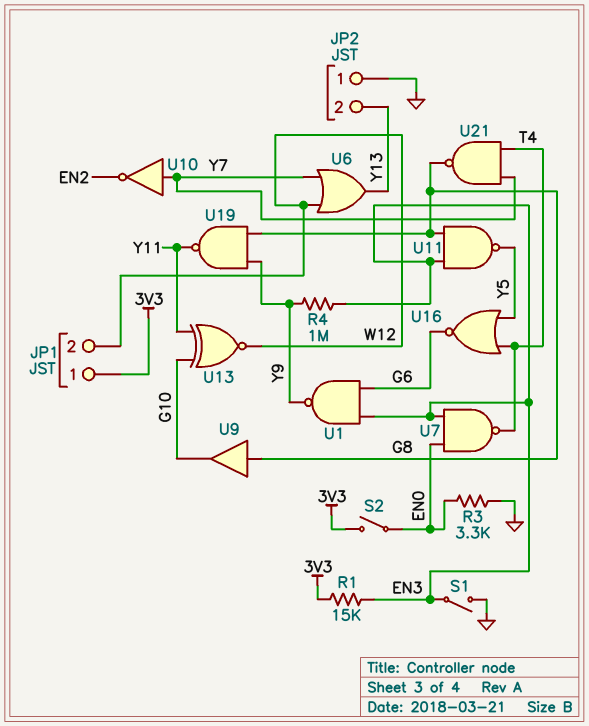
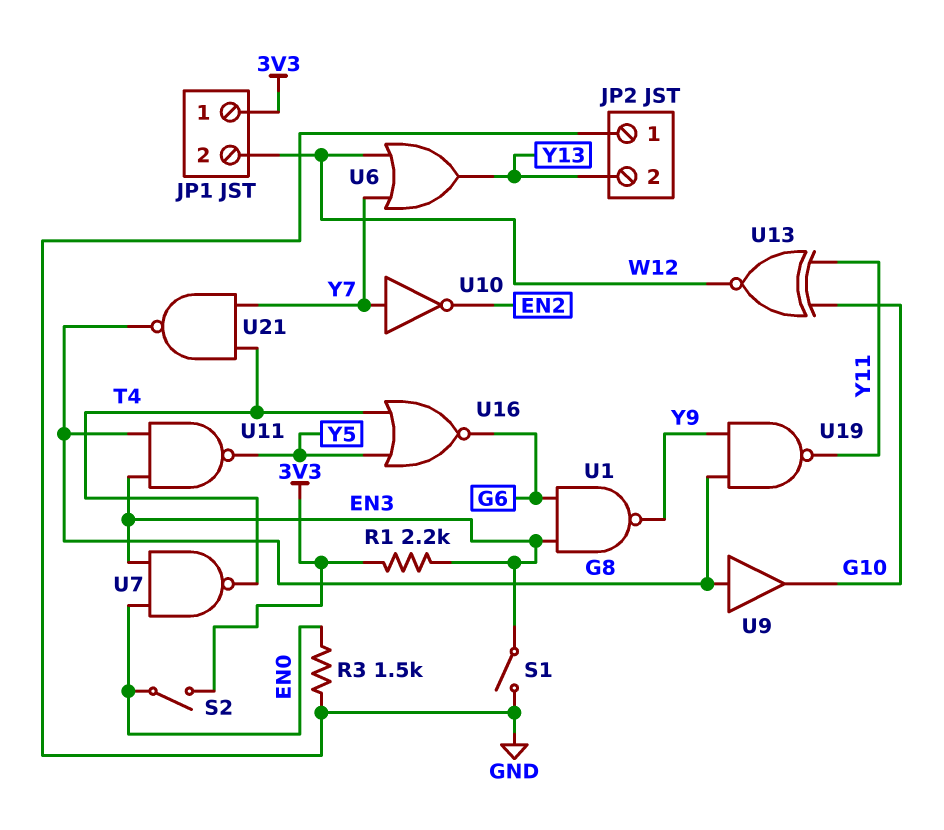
R1: 15k (3V3, EN3) -> 2.2k (3V3, EN3)
R3: 3.3k (EN0, GND) -> 1.5k (EN0, GND)
R4: 1M (EN3, Y9) -> none

